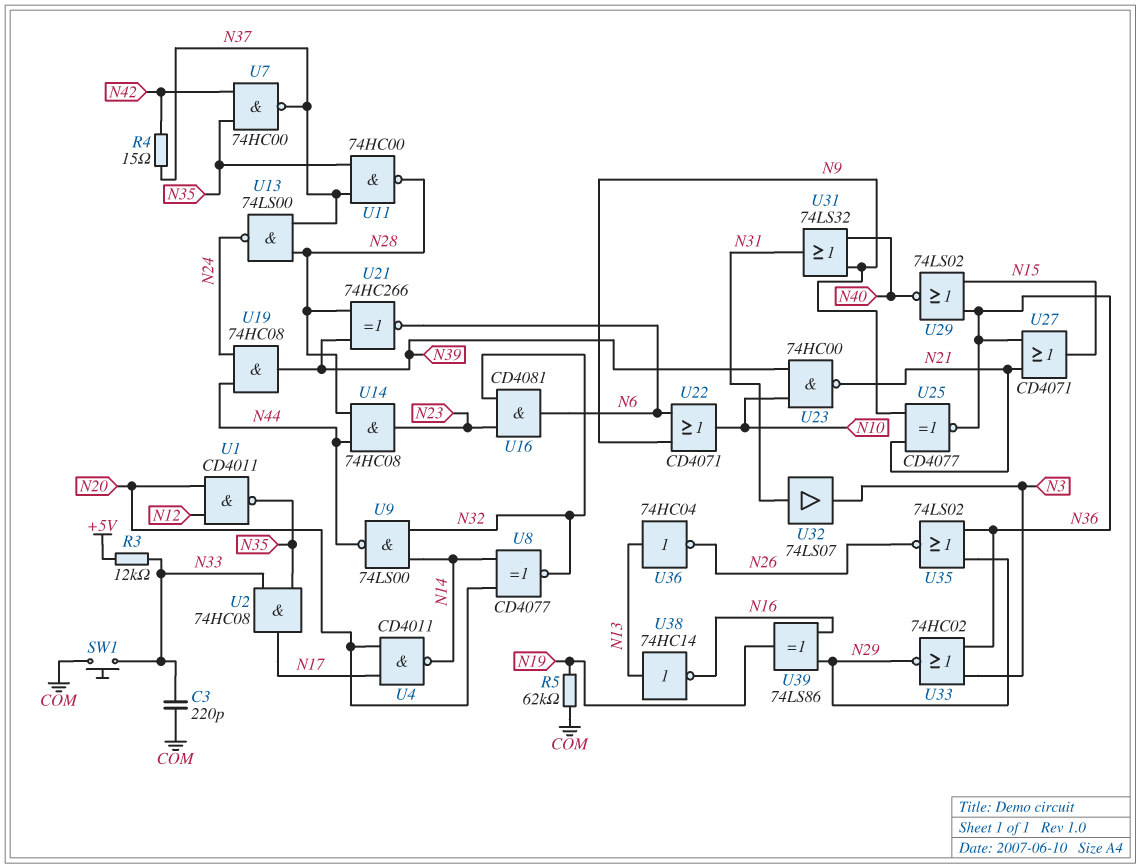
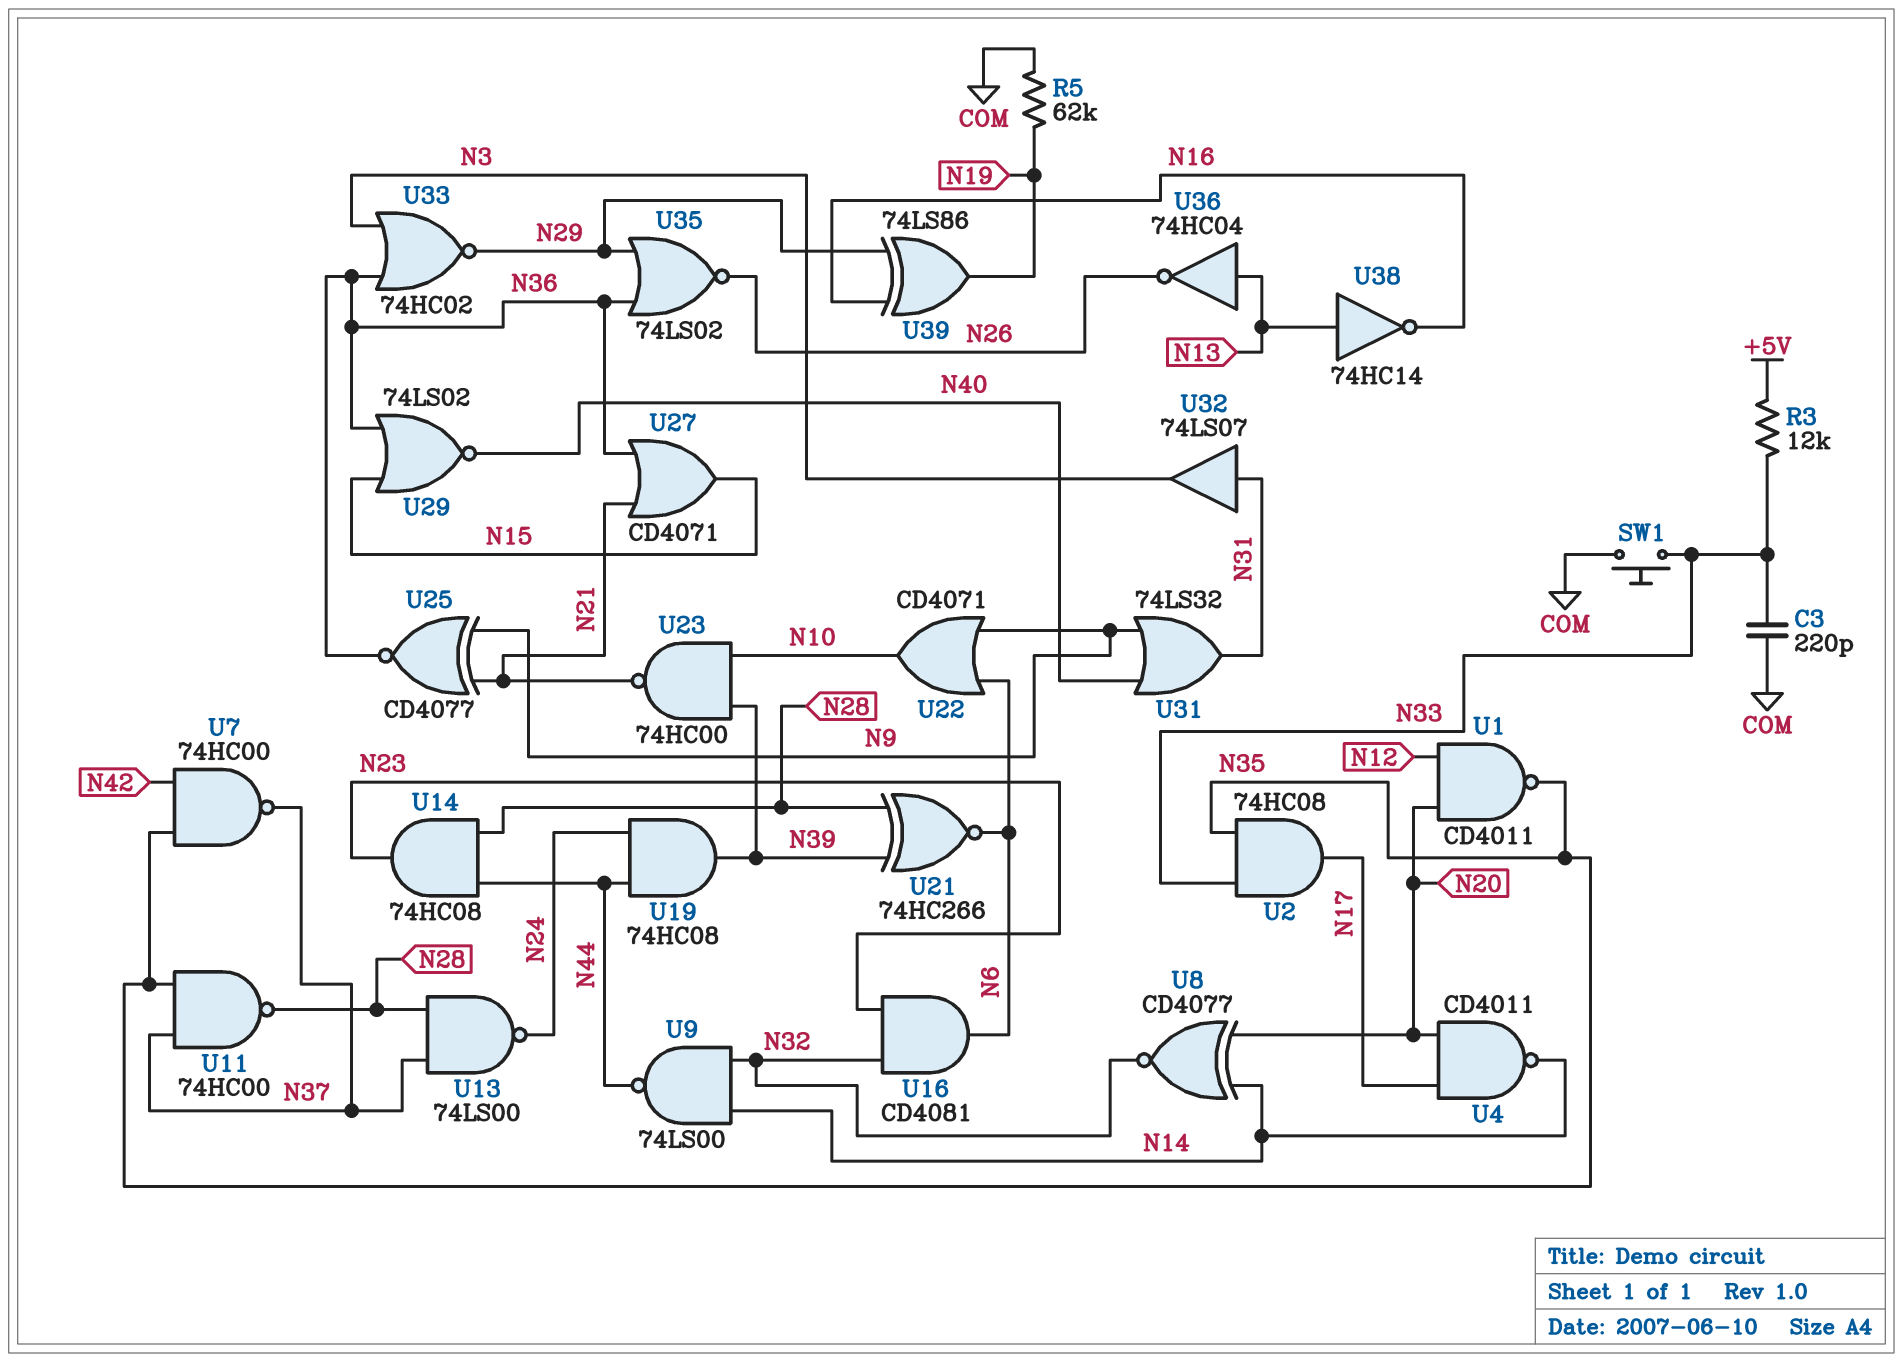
R4: 15 (N37, N42) -> none

